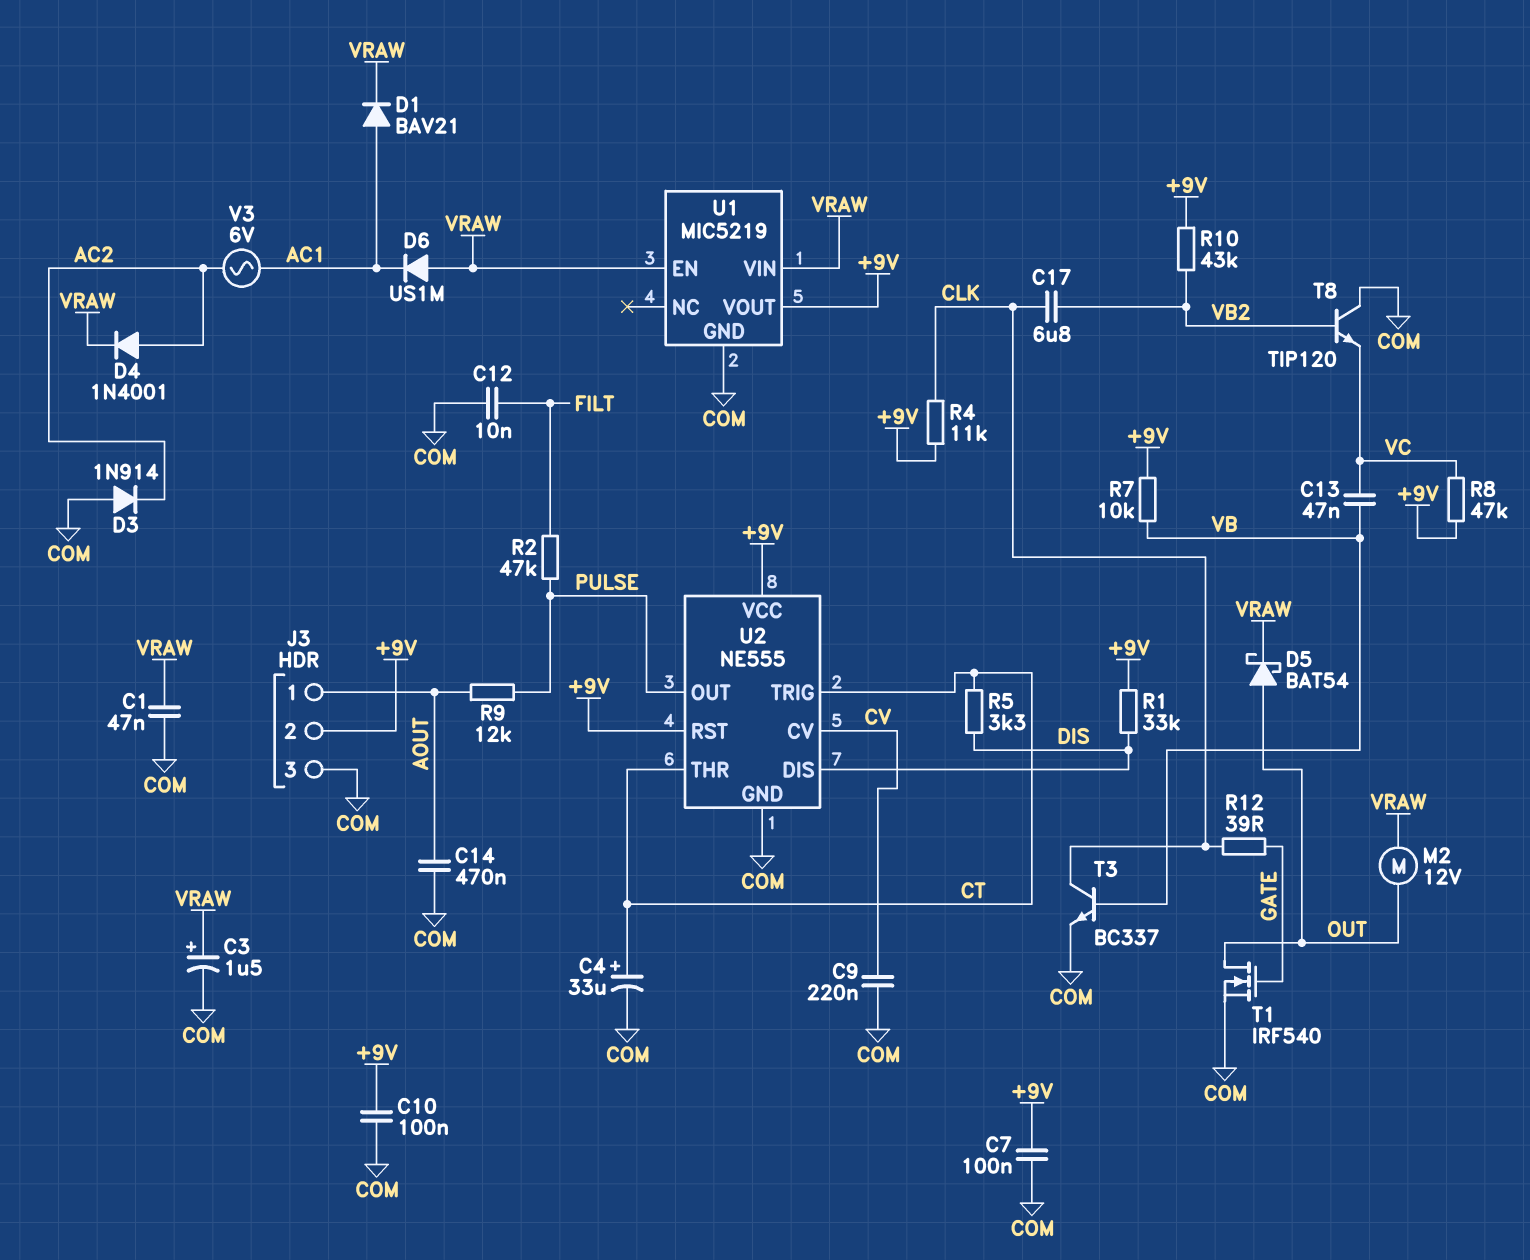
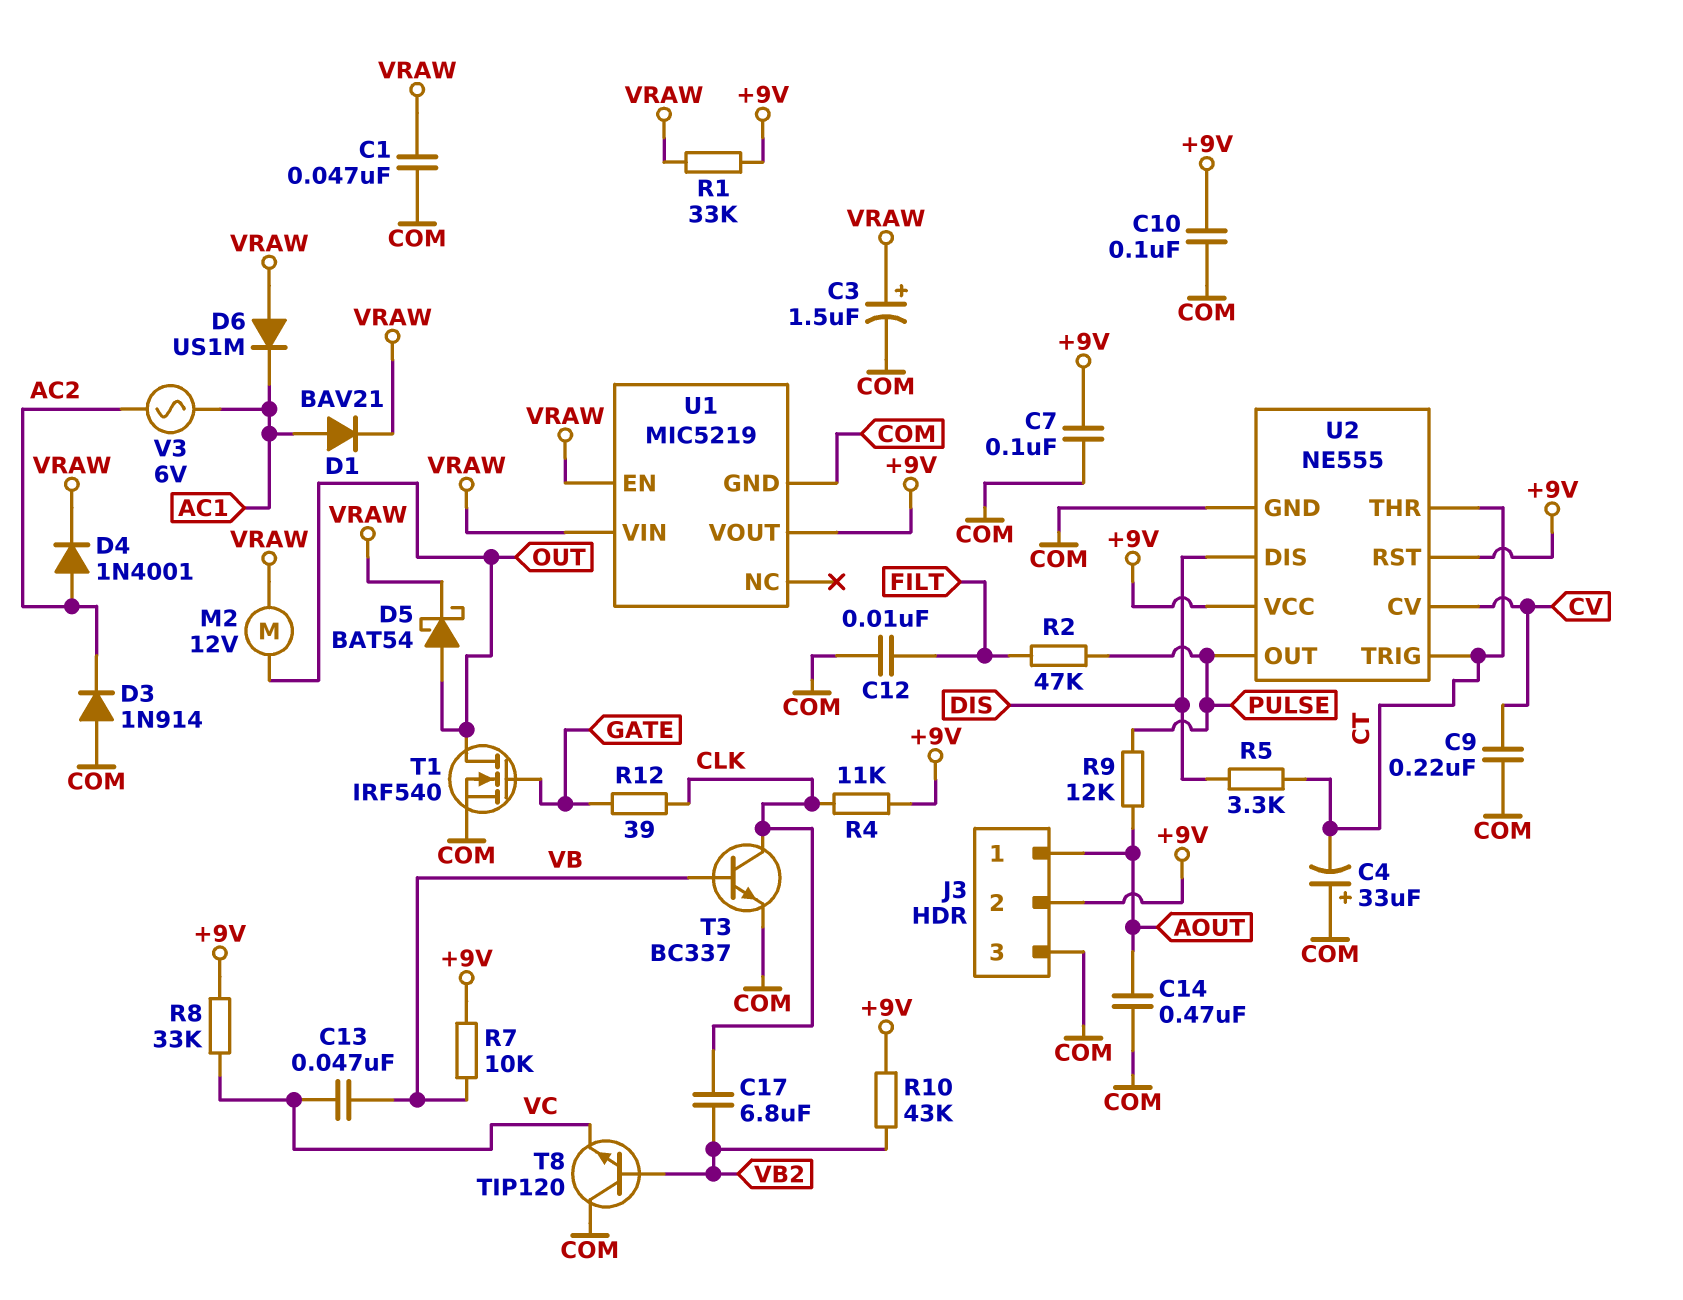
C4: 33uF (plus CT, minus COM) -> 33uF (plus COM, minus CT)
R1: 33k (+9V, DIS) -> 33k (+9V, VRAW)
R8: 47k (+9V, VC) -> 33k (+9V, VC)

